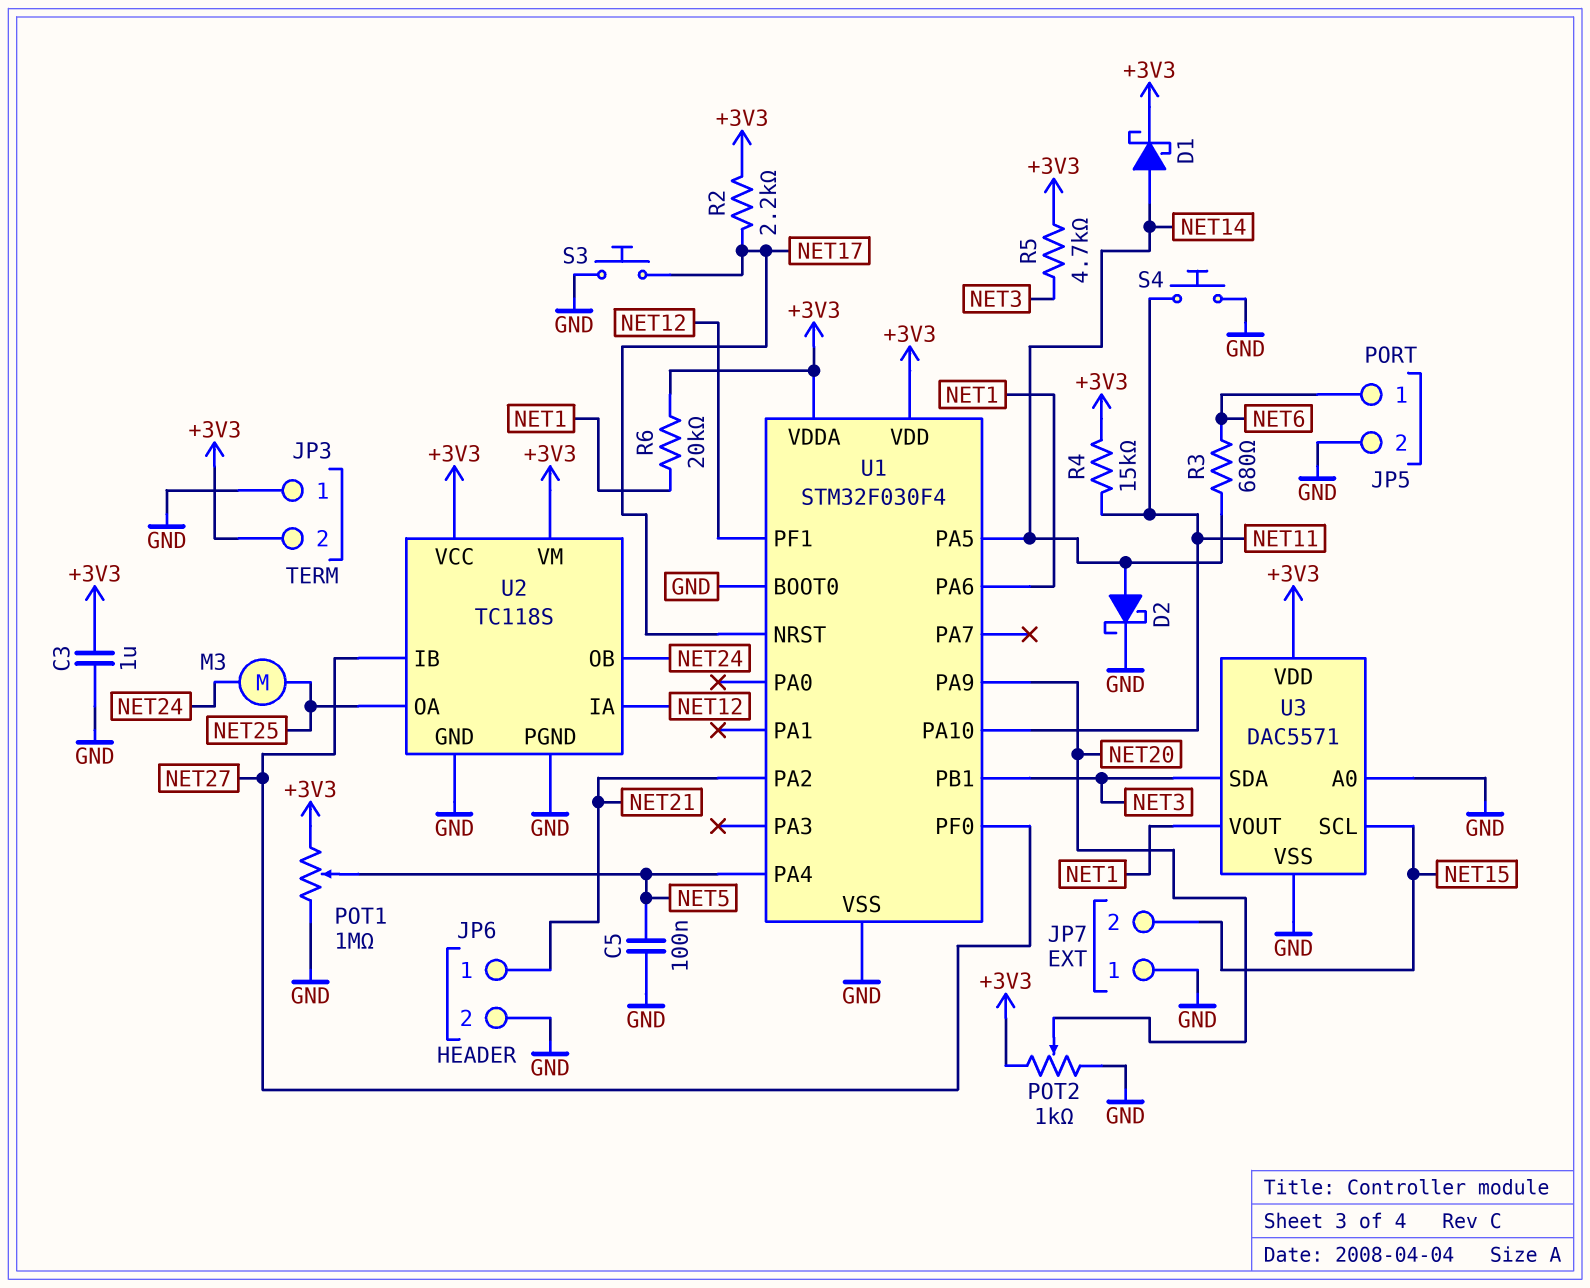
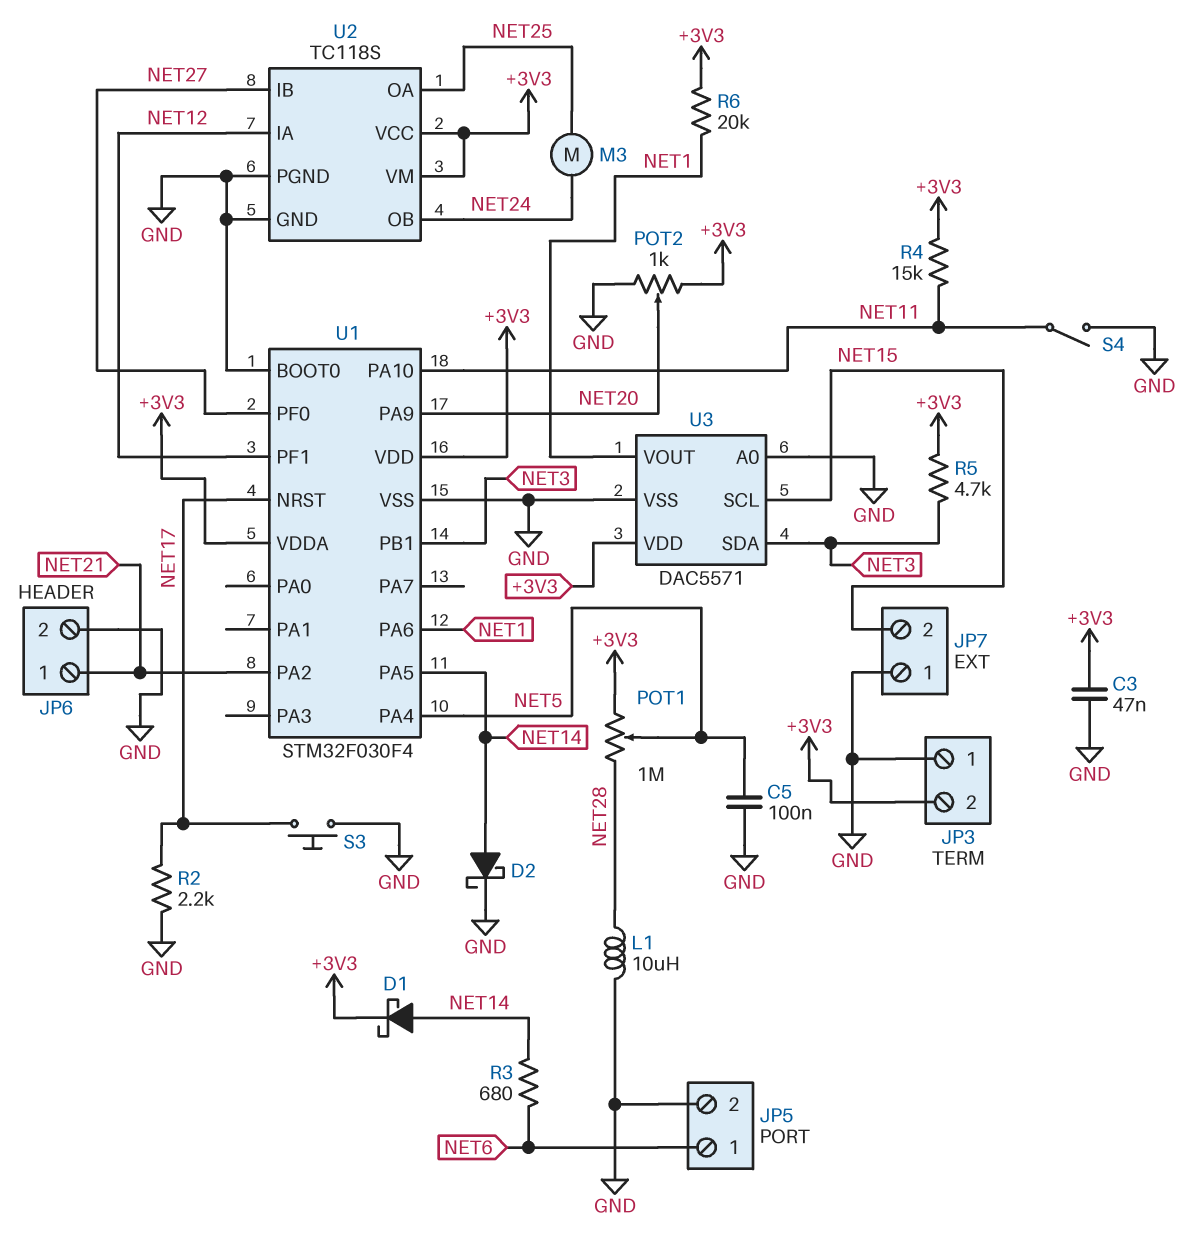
C3: 1uF (+3V3, GND) -> 47nF (+3V3, GND)
L1: none -> 10uH (GND, NET28)
POT1: 1M (+3V3, GND, wiper NET5) -> 1M (+3V3, NET28, wiper NET5)
R2: 2.2k (+3V3, NET17) -> 2.2k (GND, NET17)
S4: button (GND, NET11) -> switch (GND, NET11)

